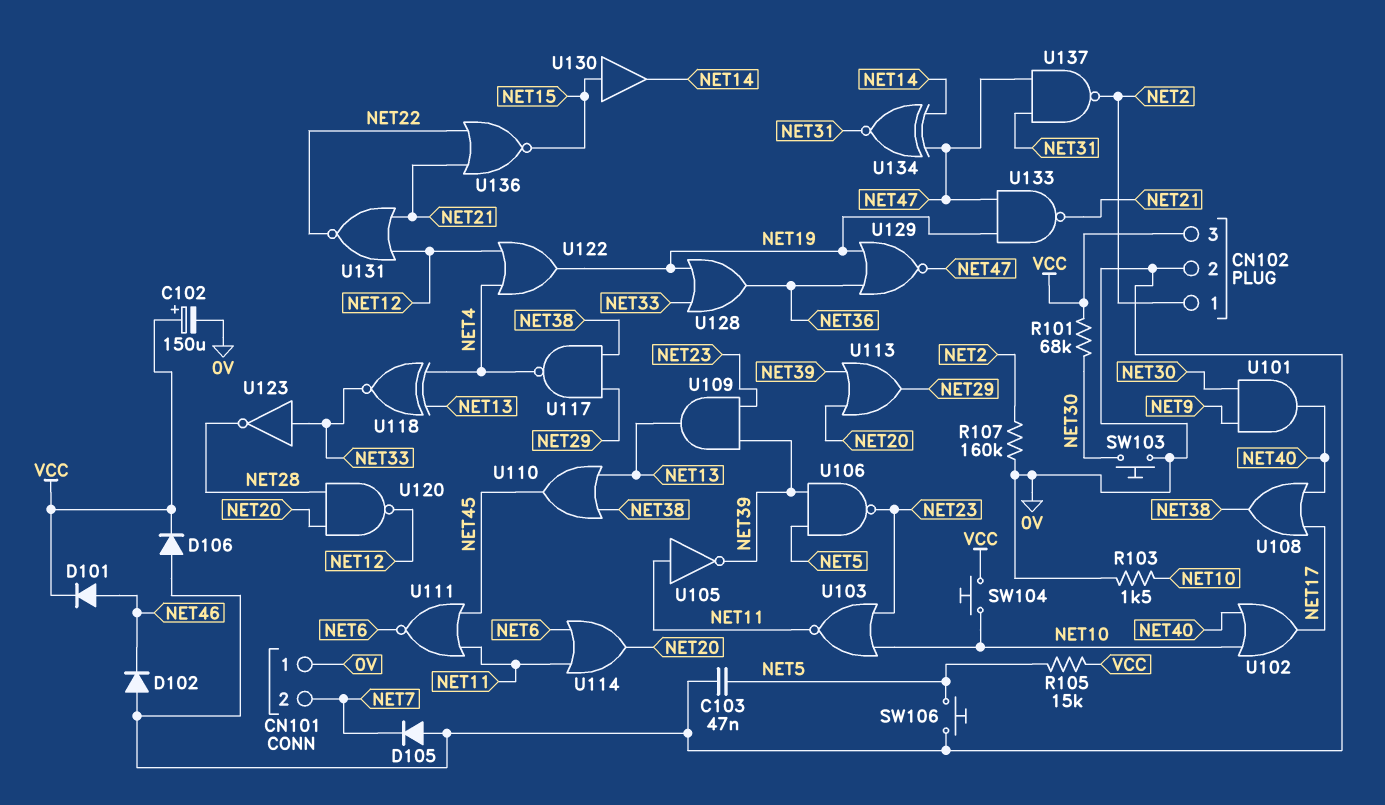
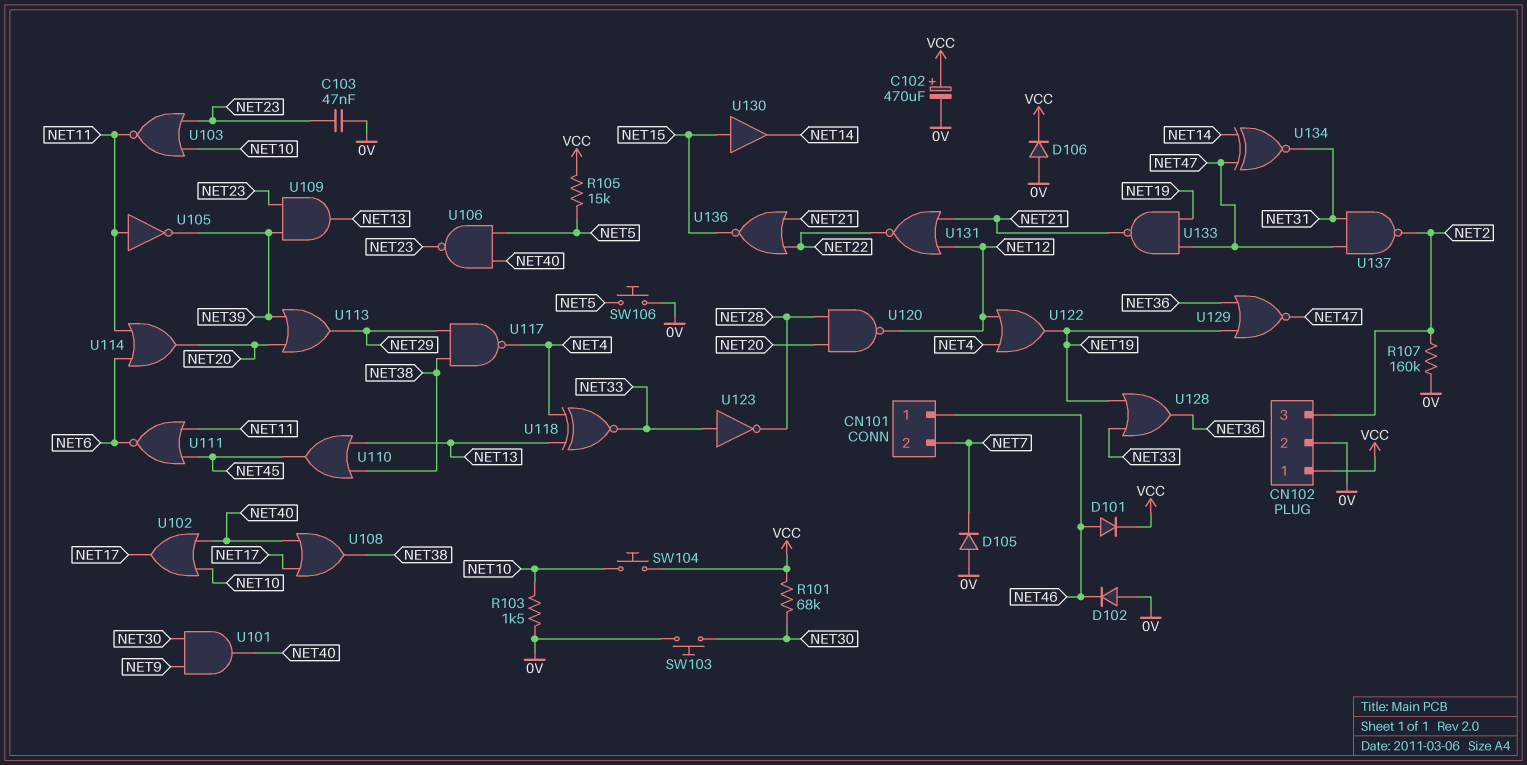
C102: 150uF (plus VCC, minus 0V) -> 470uF (plus VCC, minus 0V)
C103: 47nF (0V, NET5) -> 47nF (0V, NET23)
CN101 pin 1: 0V -> NET46
CN102 pin 1: NET2 -> VCC
CN102 pin 3: VCC -> NET2
U106: NAND (in NET5, in NET39, out NET23) -> NAND (in NET5, in NET40, out NET23)

